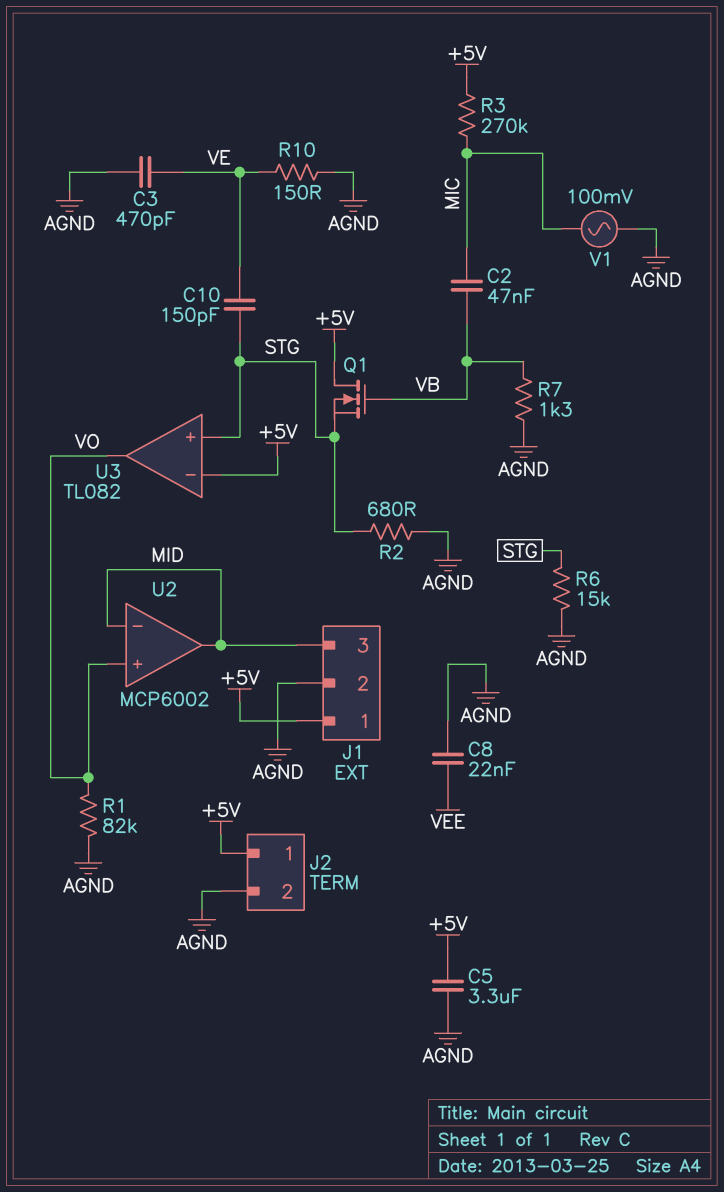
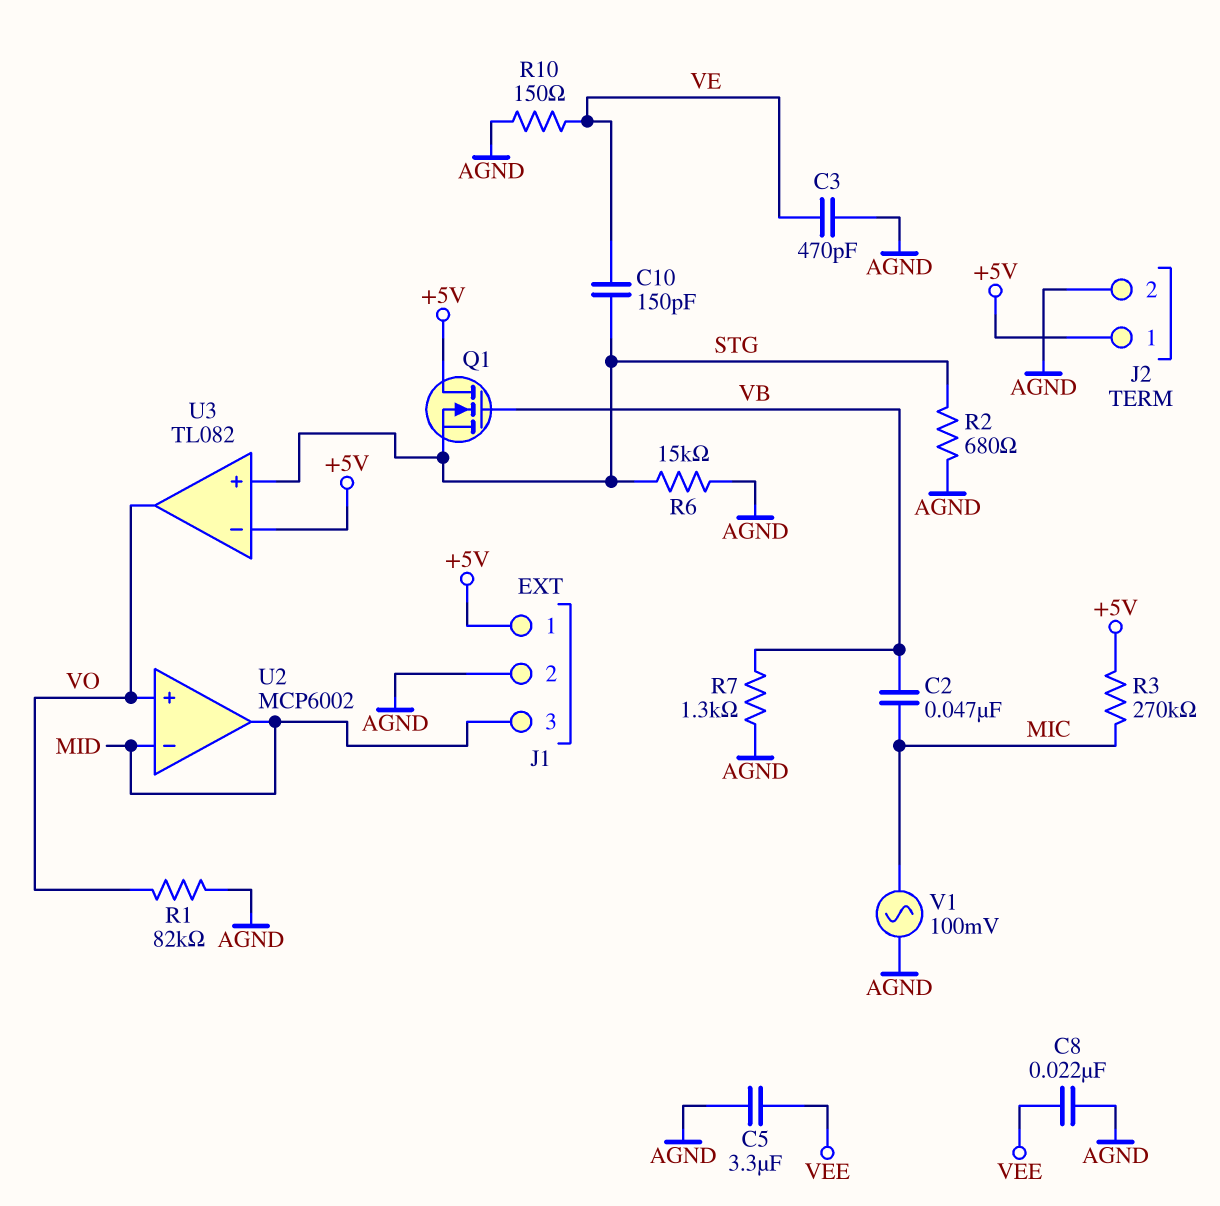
C5: 3.3uF (+5V, AGND) -> 3.3uF (AGND, VEE)

